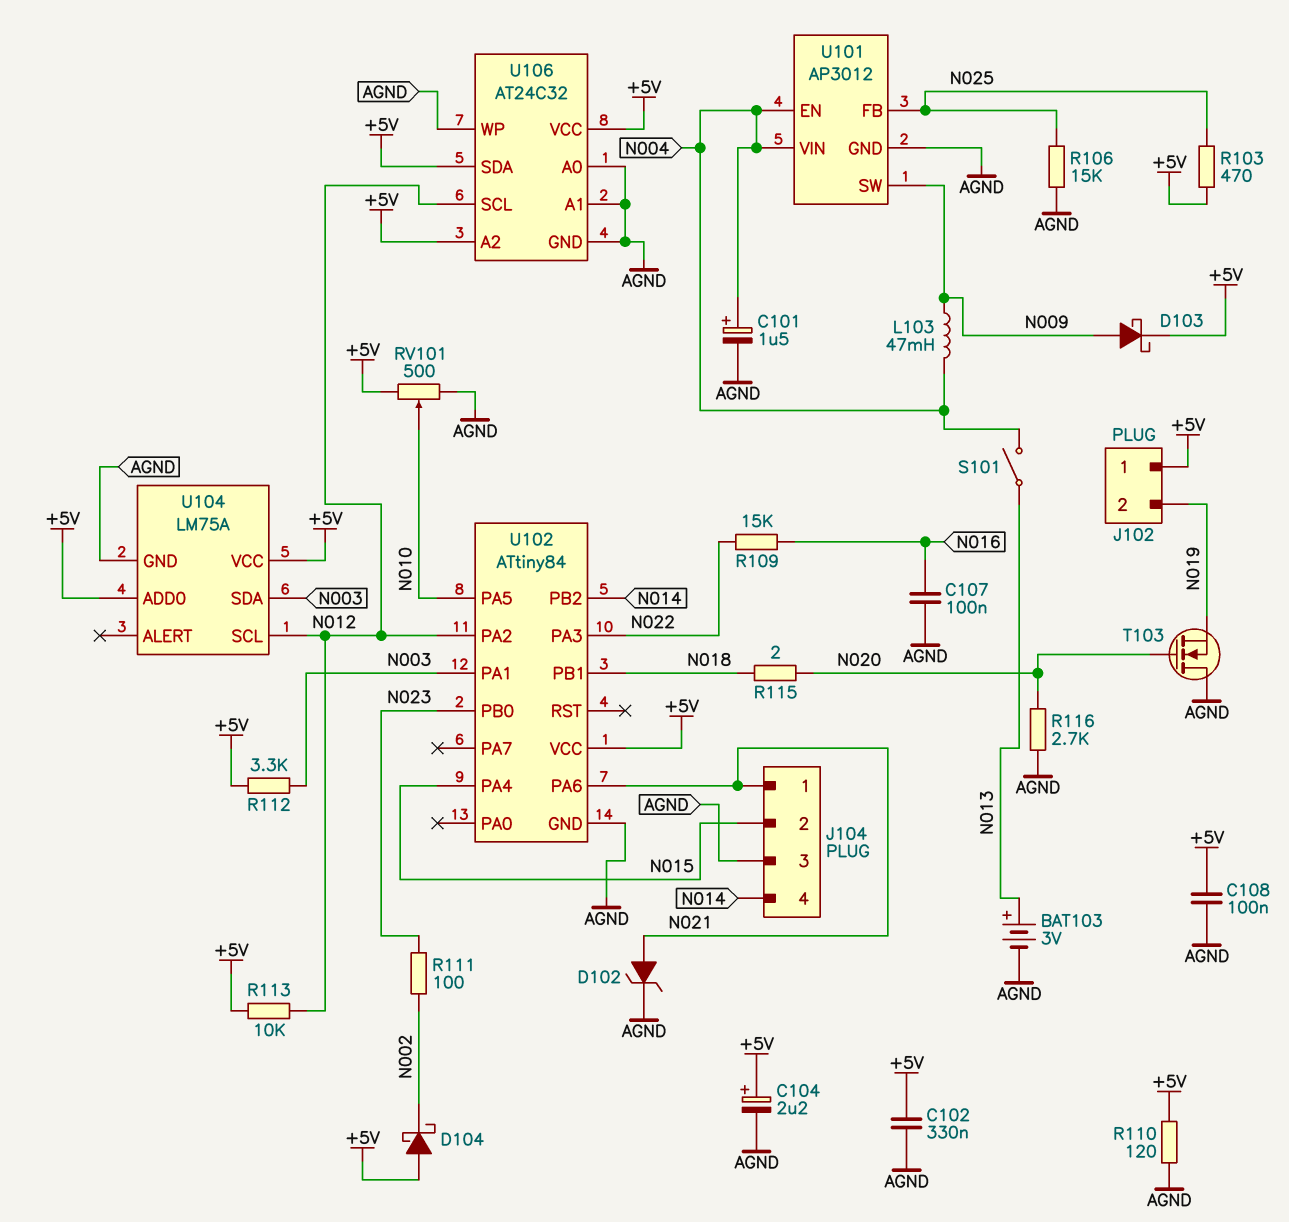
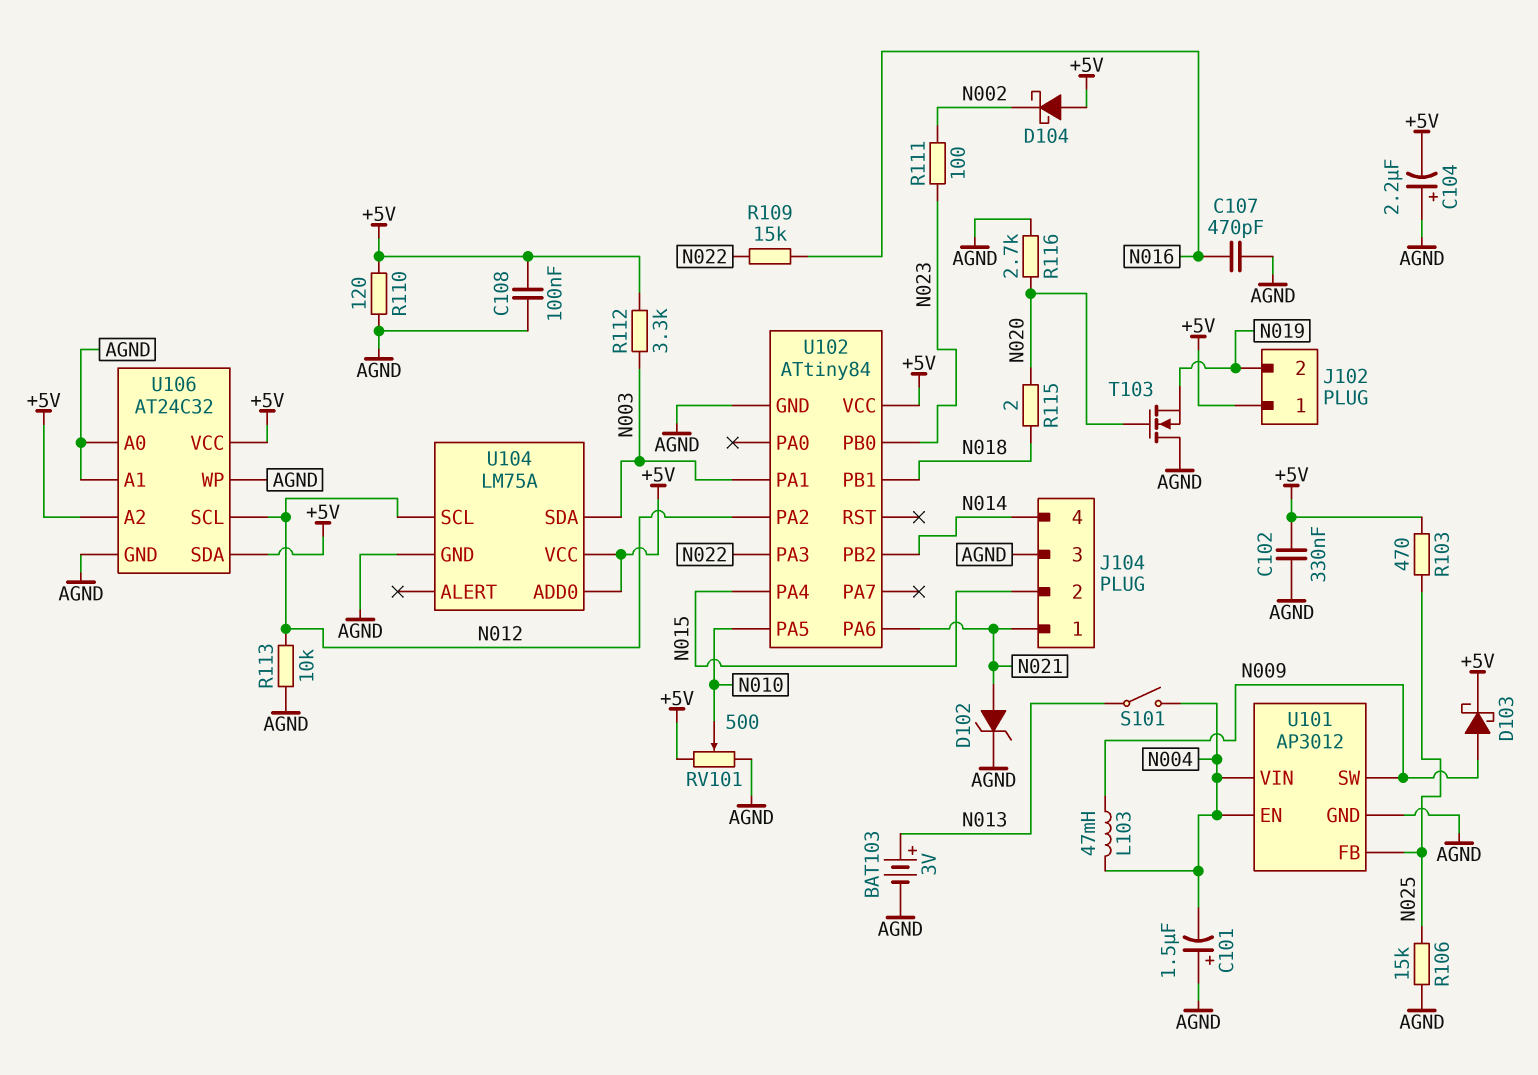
C101: 1.5uF (plus N004, minus AGND) -> 1.5uF (plus AGND, minus N004)
C104: 2.2uF (plus +5V, minus AGND) -> 2.2uF (plus AGND, minus +5V)
C107: 100nF (AGND, N016) -> 470pF (AGND, N016)
R113: 10k (+5V, N012) -> 10k (AGND, N012)

